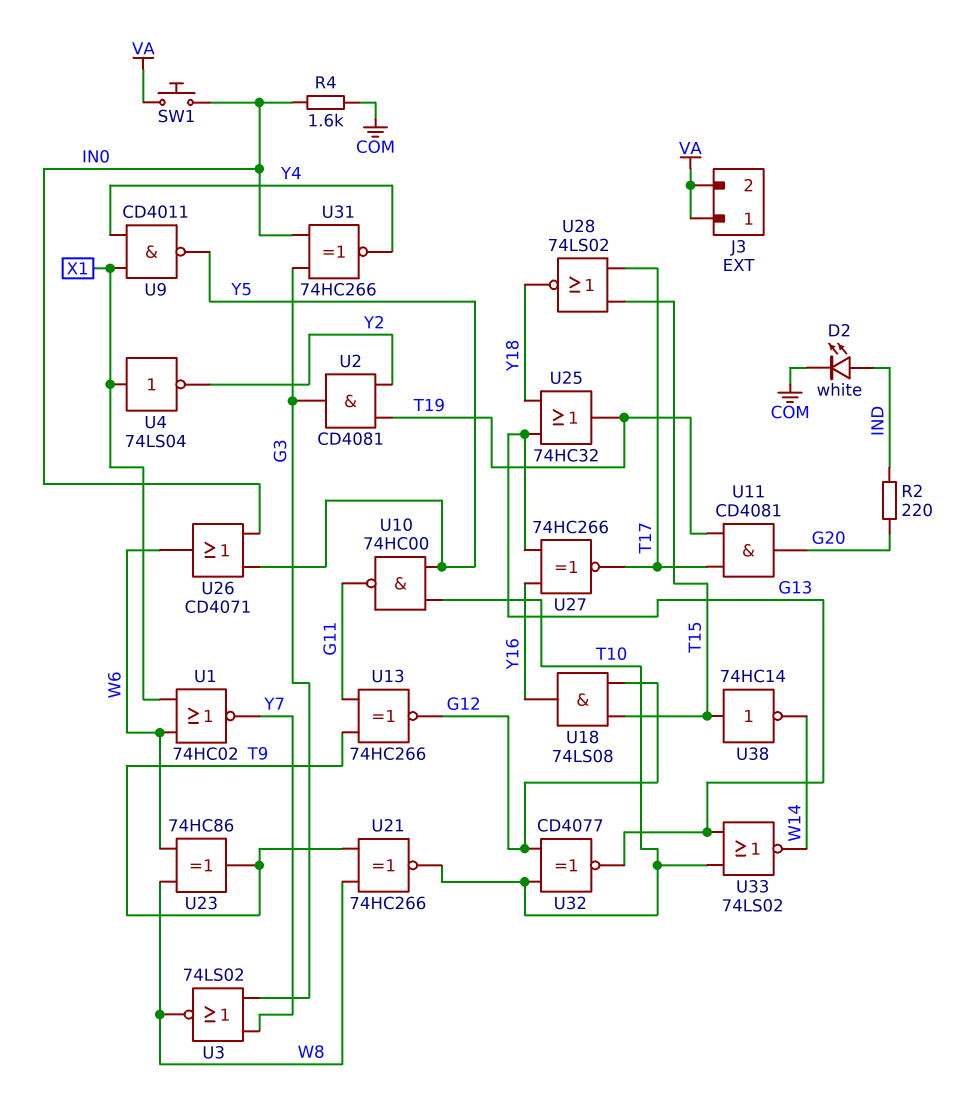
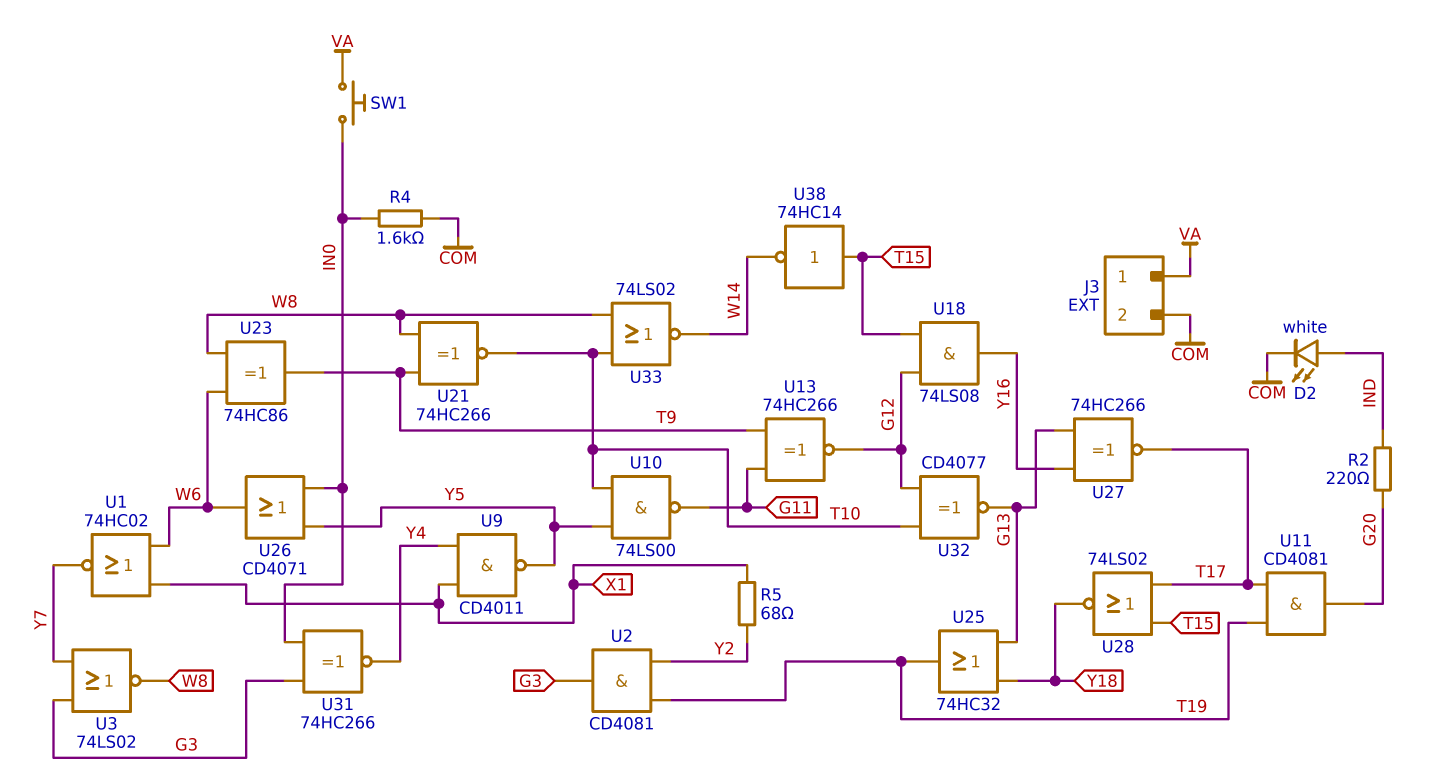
J3 pin 2: VA -> COM
R5: none -> 68 (X1, Y2)
U4: NOT 74LS04 (in X1, out Y2) -> none
U10: NAND 74HC00 (in T10, in Y5, out G11) -> NAND 74LS00 (in T10, in Y5, out G11)
U33: NOR 74LS02 (in G13, in T10, out W14) -> NOR 74LS02 (in T10, in W8, out W14)

